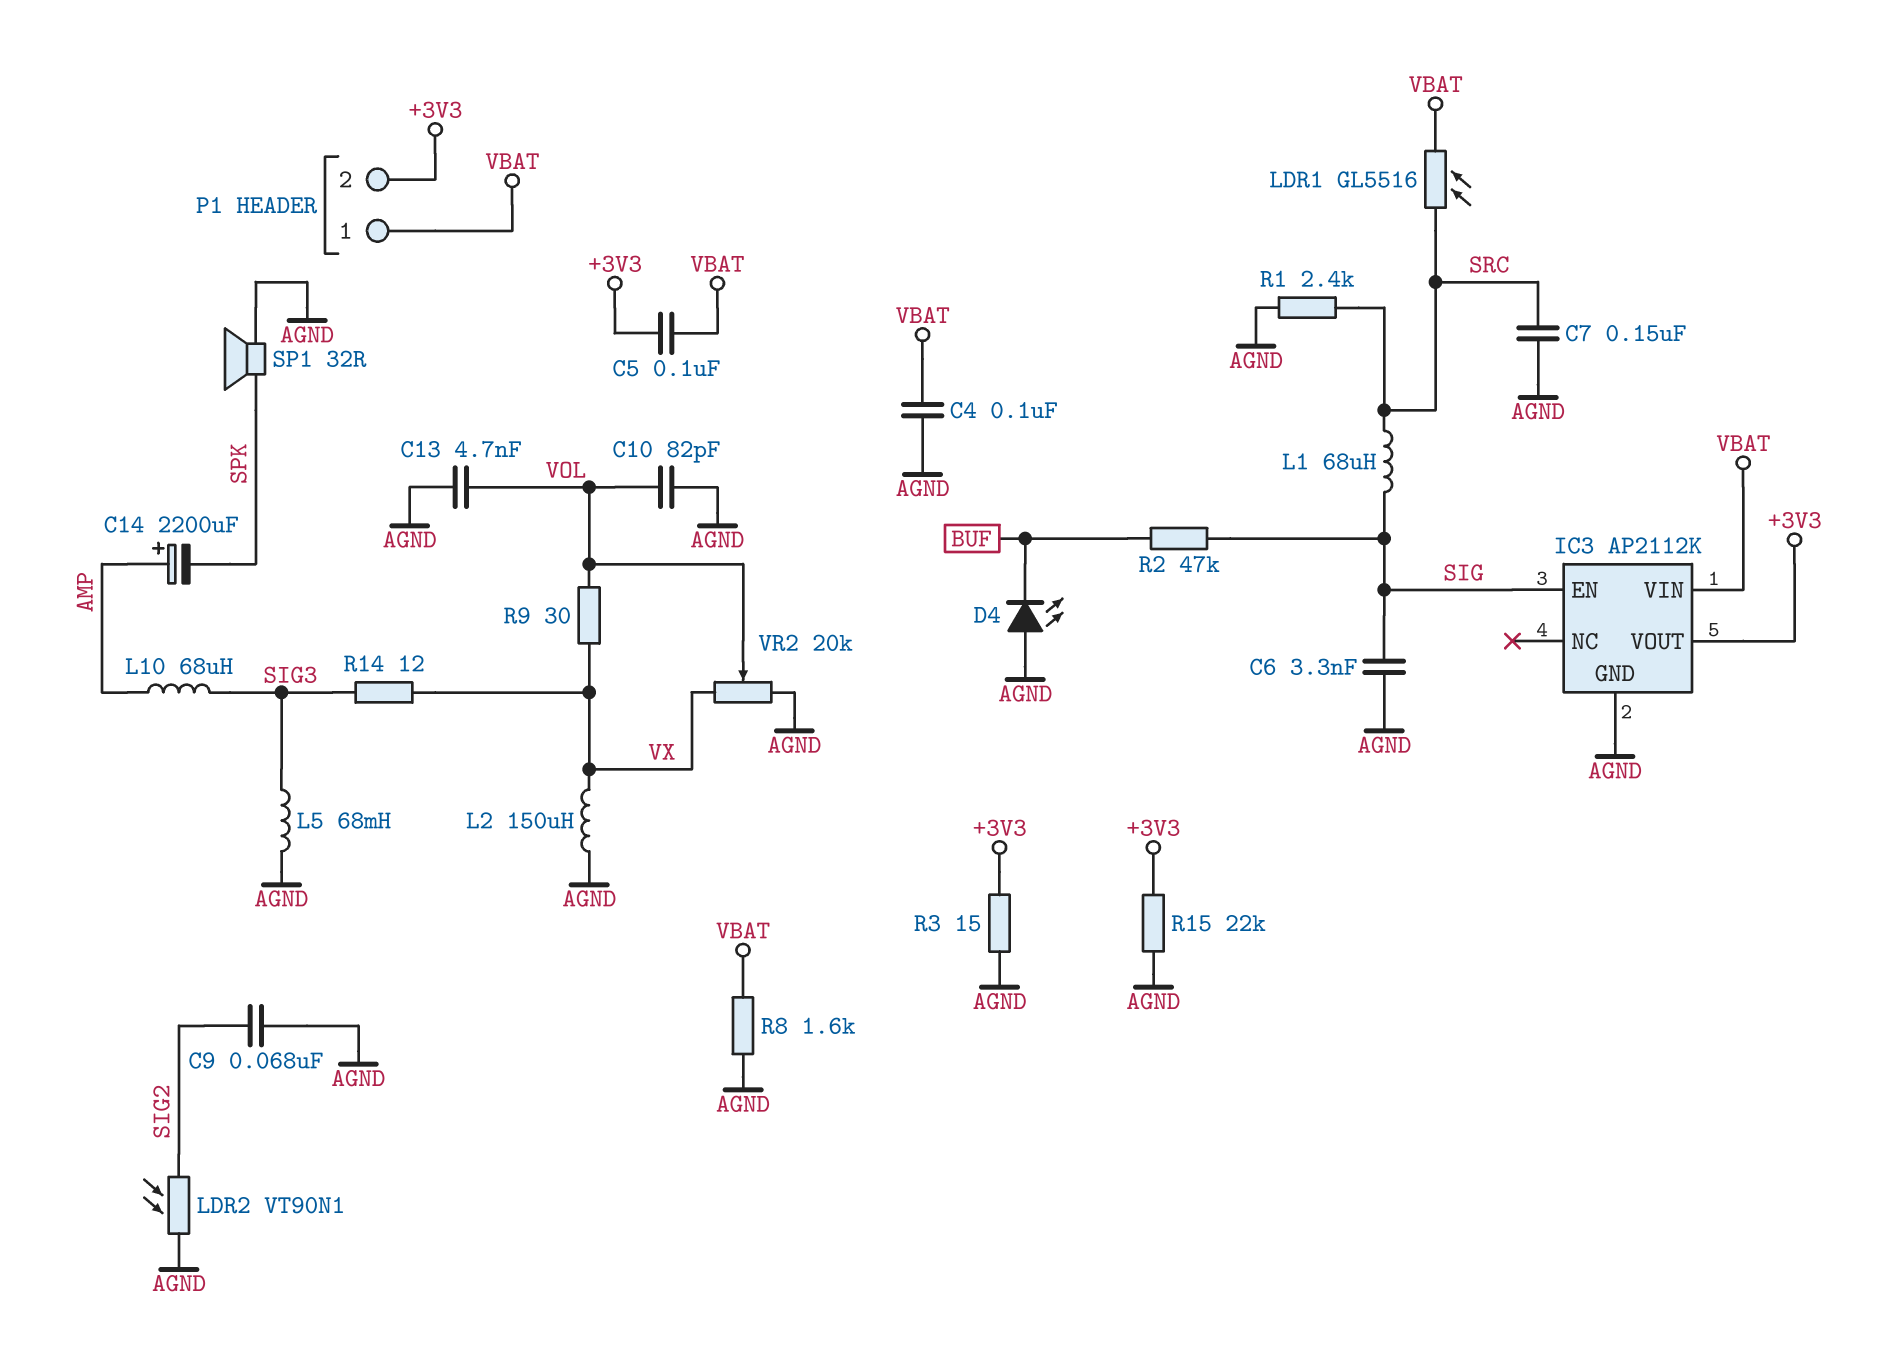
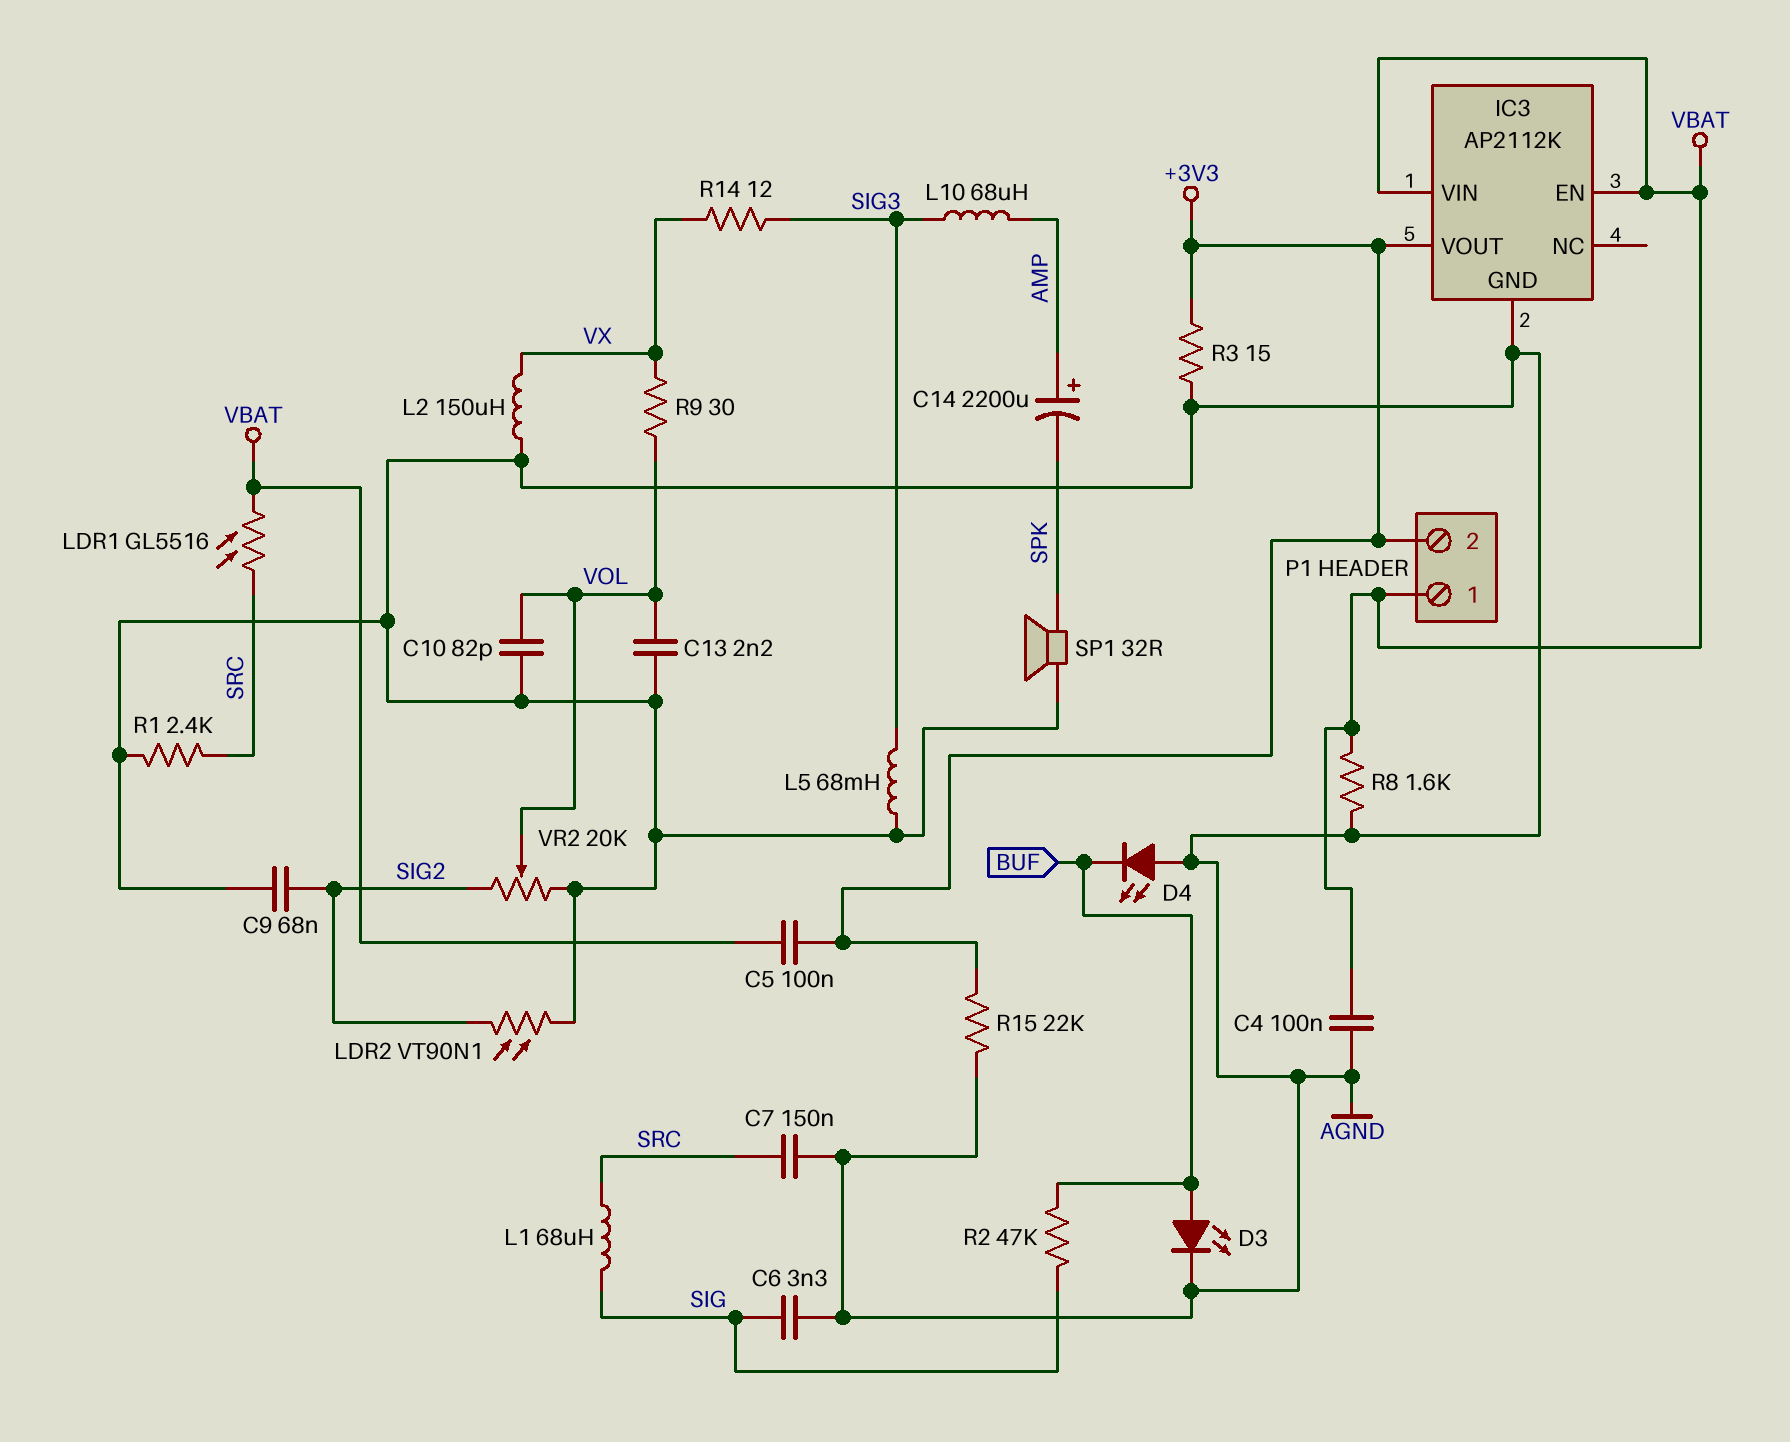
C13: 4.7nF (AGND, VOL) -> 2.2nF (AGND, VOL)
D3: none -> LED (A BUF, K AGND)
IC3 pin EN: SIG -> VBAT
VR2: 20k (AGND, VX, wiper VOL) -> 20k (AGND, SIG2, wiper VOL)

